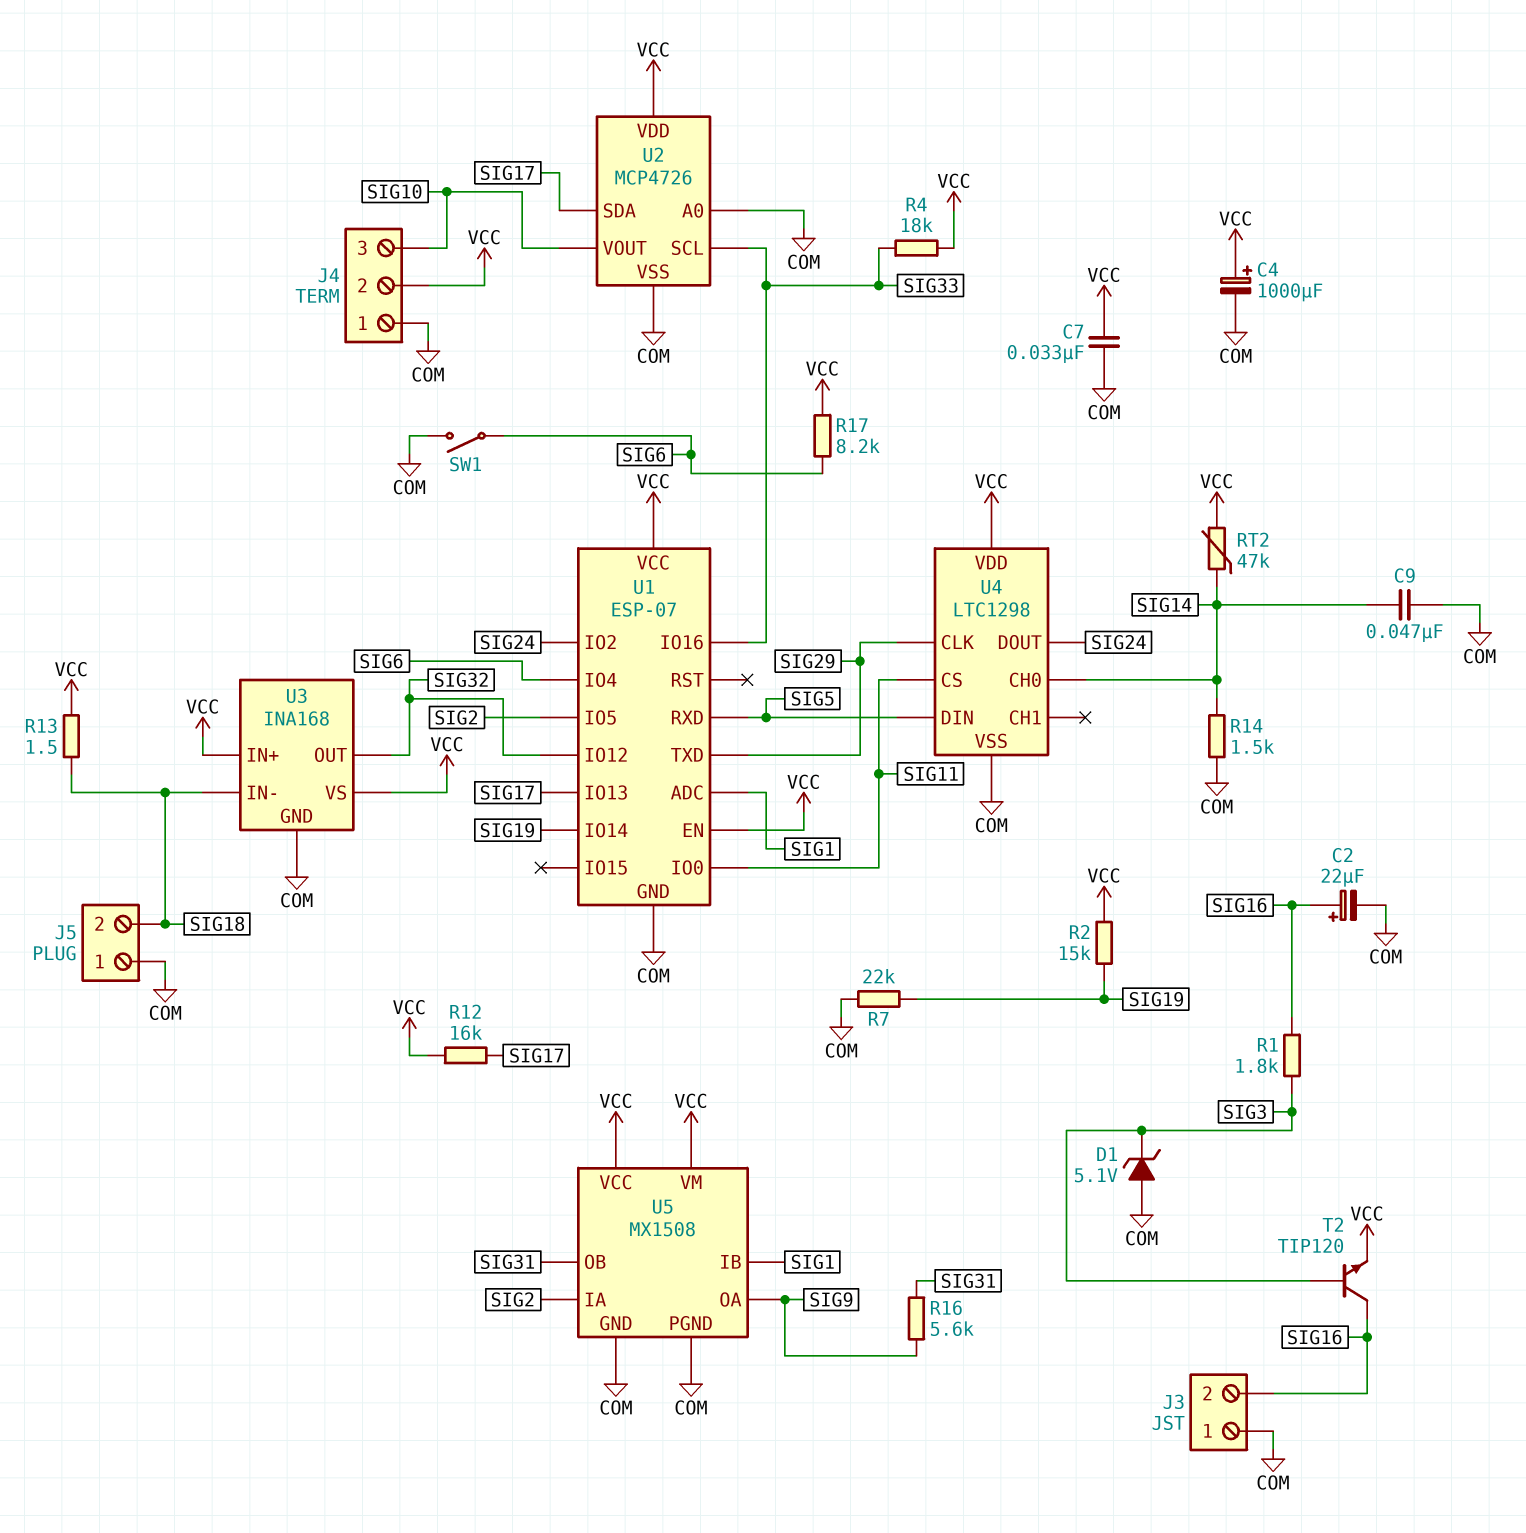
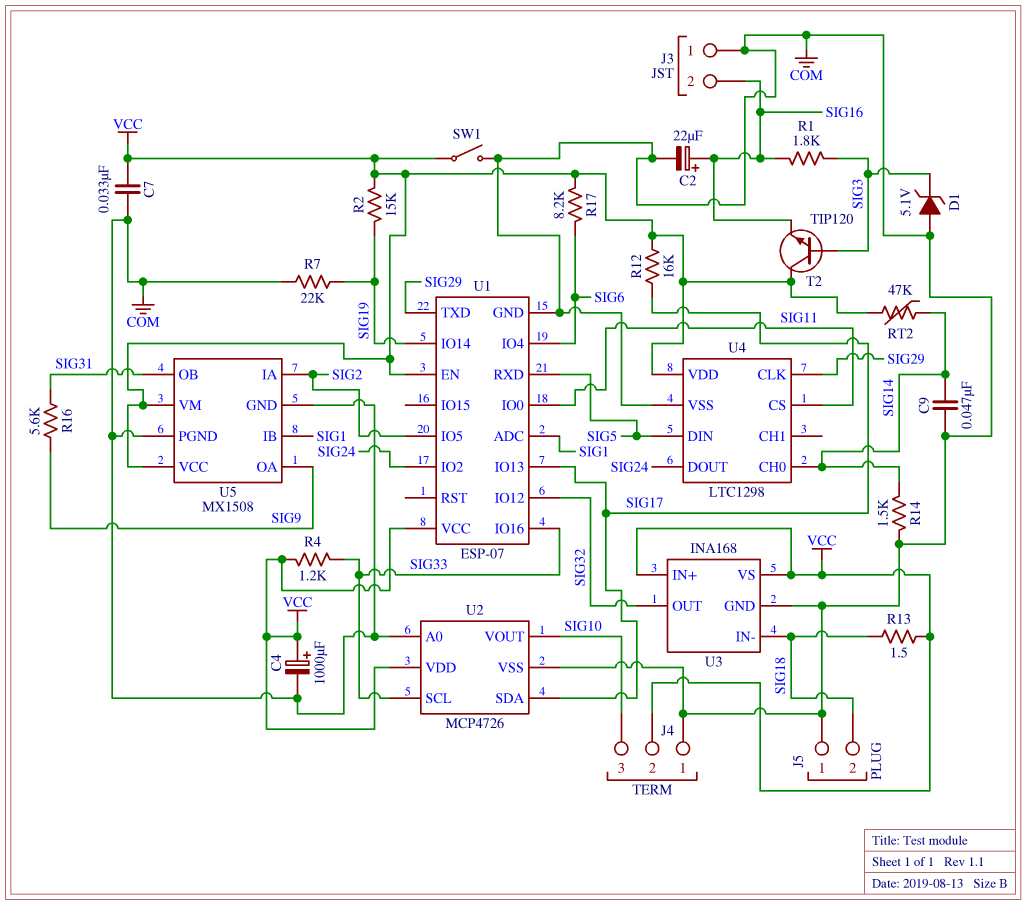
R4: 18k (SIG33, VCC) -> 1.2k (SIG33, VCC)
SW1: switch (COM, SIG6) -> switch (COM, VCC)
T2: NPN TIP120 (B SIG3, C SIG16, E VCC) -> NPN TIP120 (B SIG3, C VCC, E SIG16)

